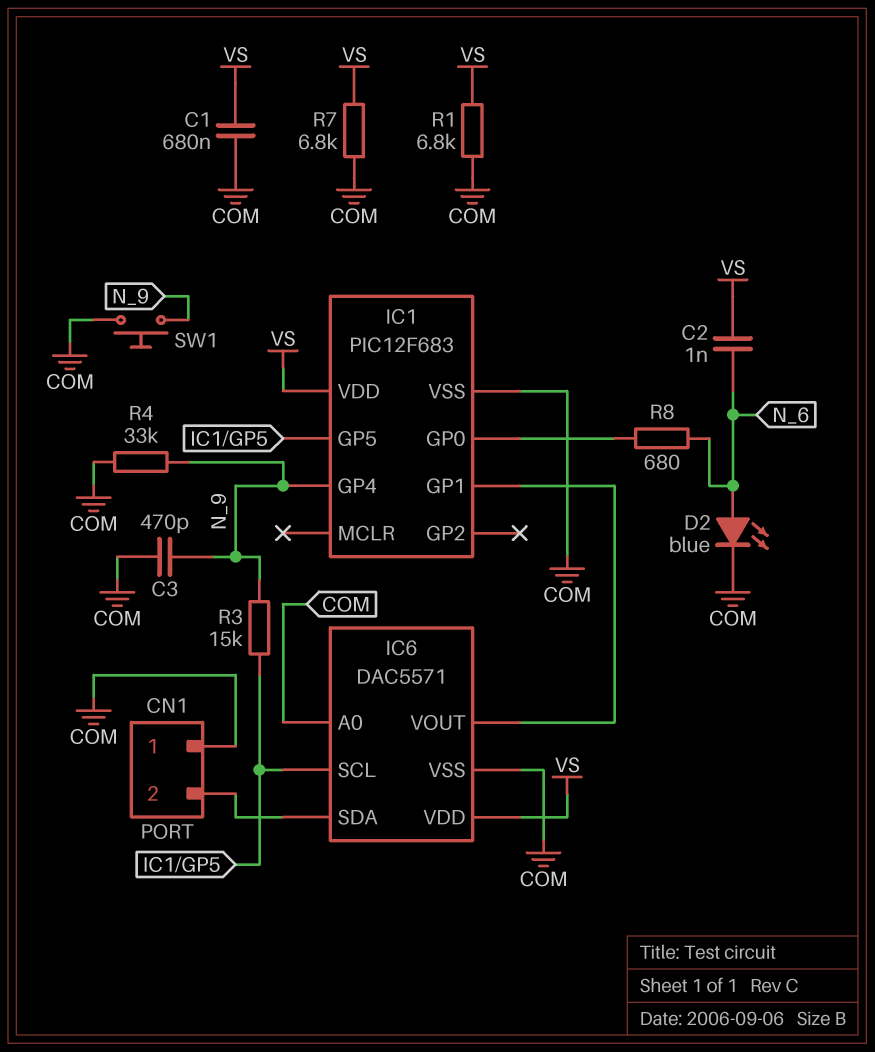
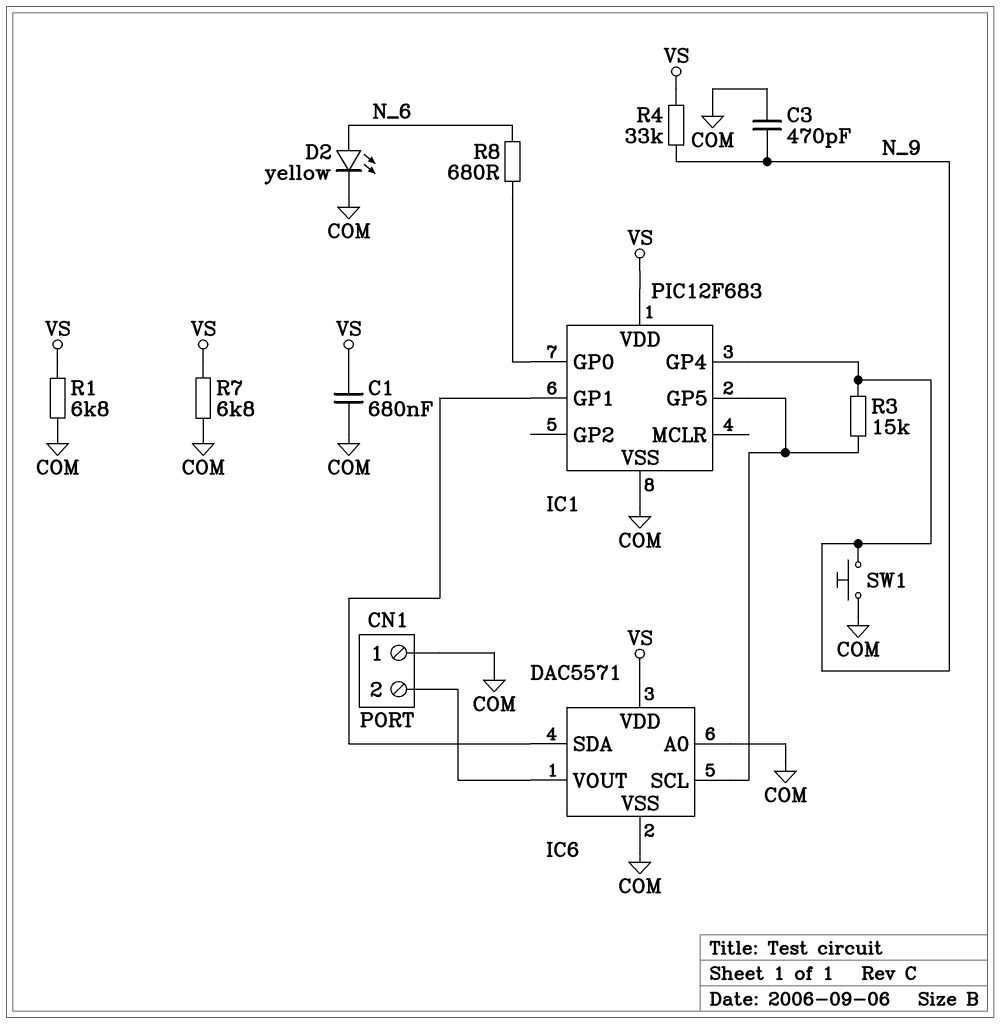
C2: 1nF (N_6, VS) -> none
D2: LED blue (A N_6, K COM) -> LED yellow (A N_6, K COM)
IC6 pin SDA: CN1/2 -> IC1/GP1
IC6 pin VOUT: IC1/GP1 -> CN1/2
R4: 33k (COM, N_9) -> 33k (N_9, VS)

